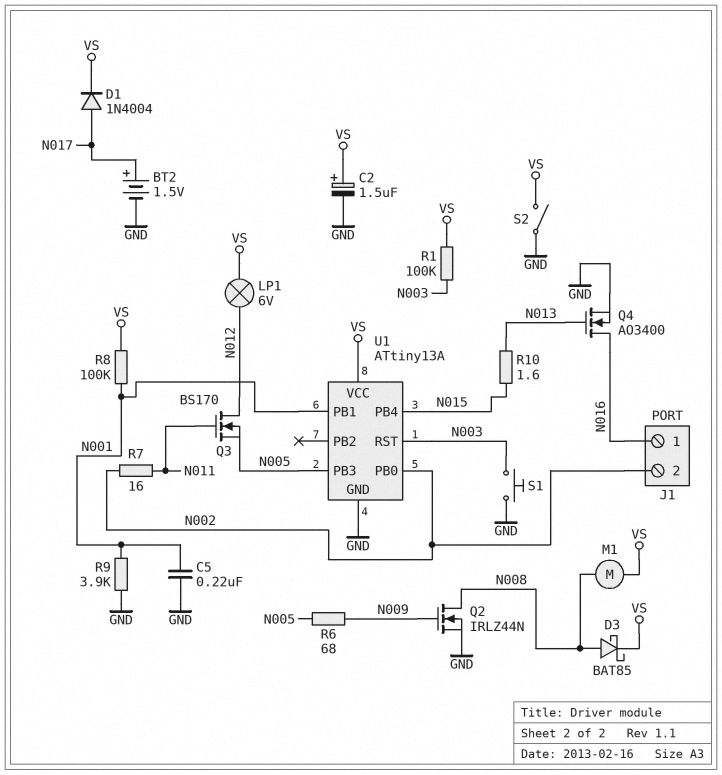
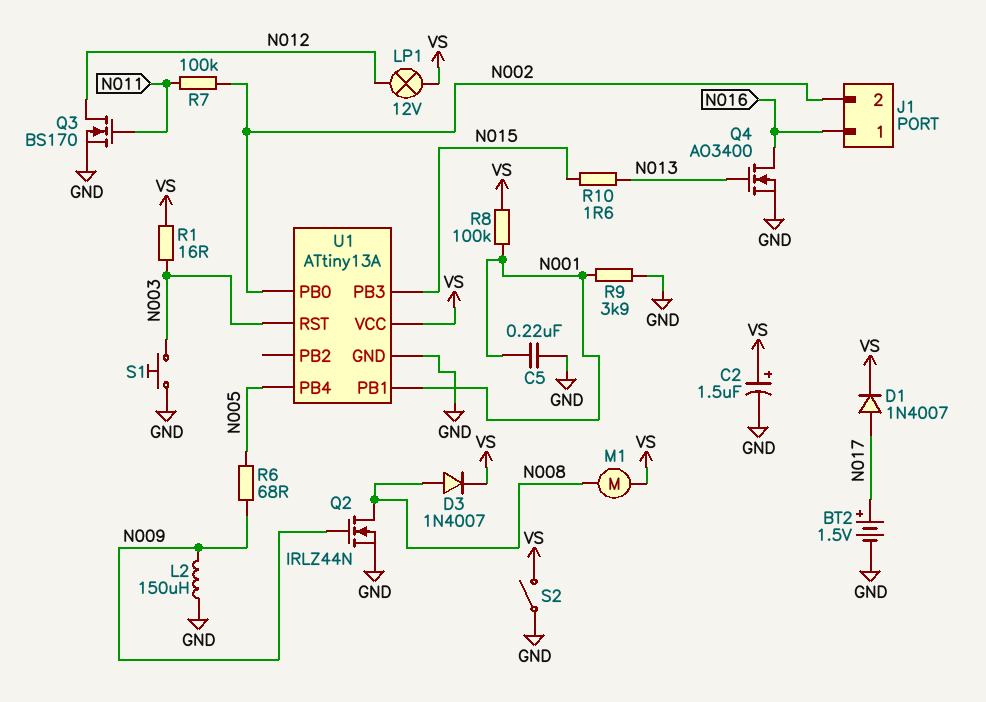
D1: diode 1N4004 (A N017, K VS) -> diode 1N4007 (A N017, K VS)
D3: schottky BAT85 (A N008, K VS) -> diode 1N4007 (A N008, K VS)
L2: none -> 150uH (GND, N009)
LP1: lamp 6V (N012, VS) -> lamp 12V (N012, VS)
Q3: NMOS BS170 (G N011, D N012, S N005) -> NMOS BS170 (G N011, D N012, S GND)
R1: 100k (N003, VS) -> 16 (N003, VS)
R7: 16 (N002, N011) -> 100k (N002, N011)
U1 pin PB3: N005 -> N015
U1 pin PB4: N015 -> N005

